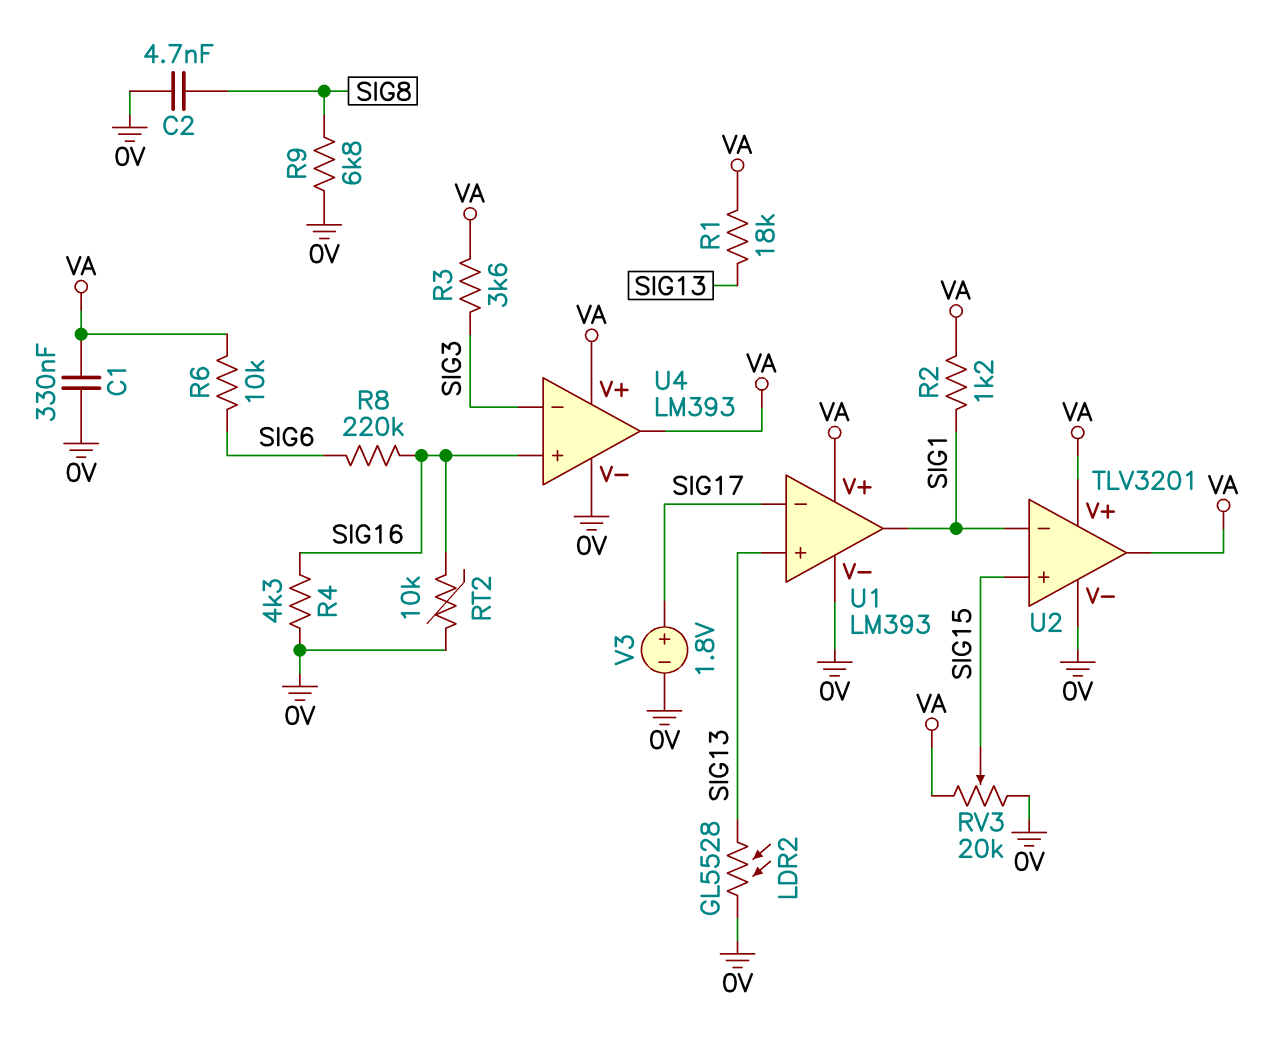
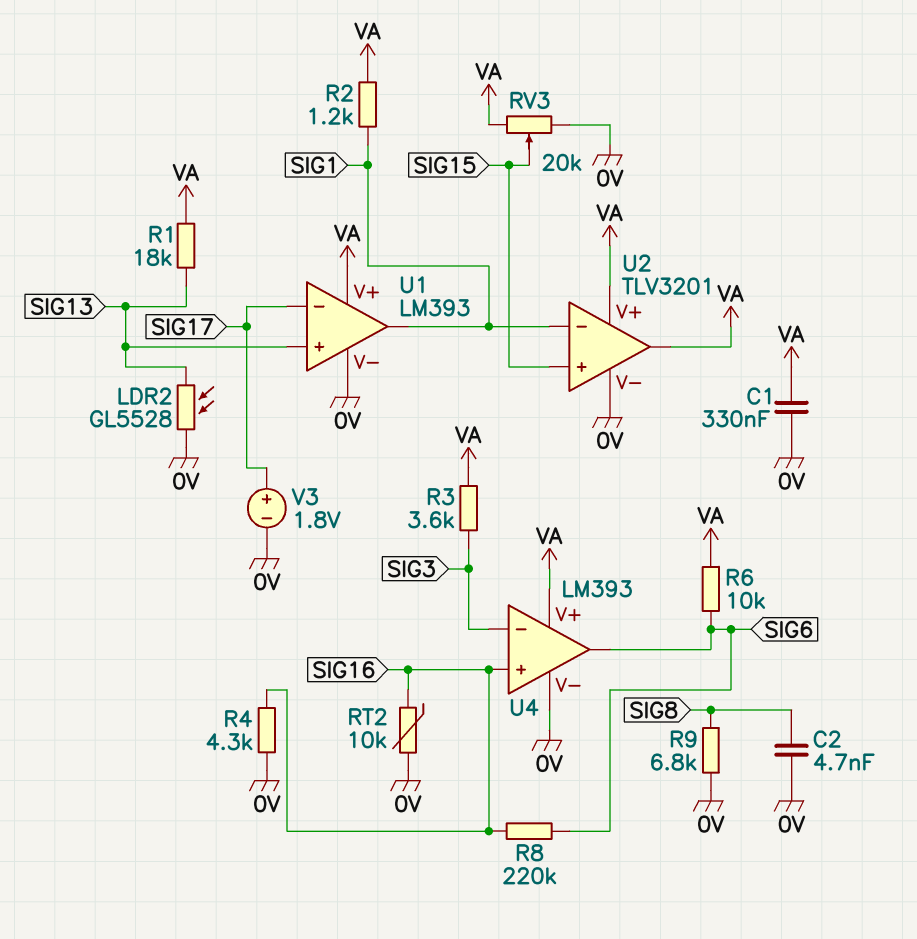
U4 pin out: VA -> SIG6

